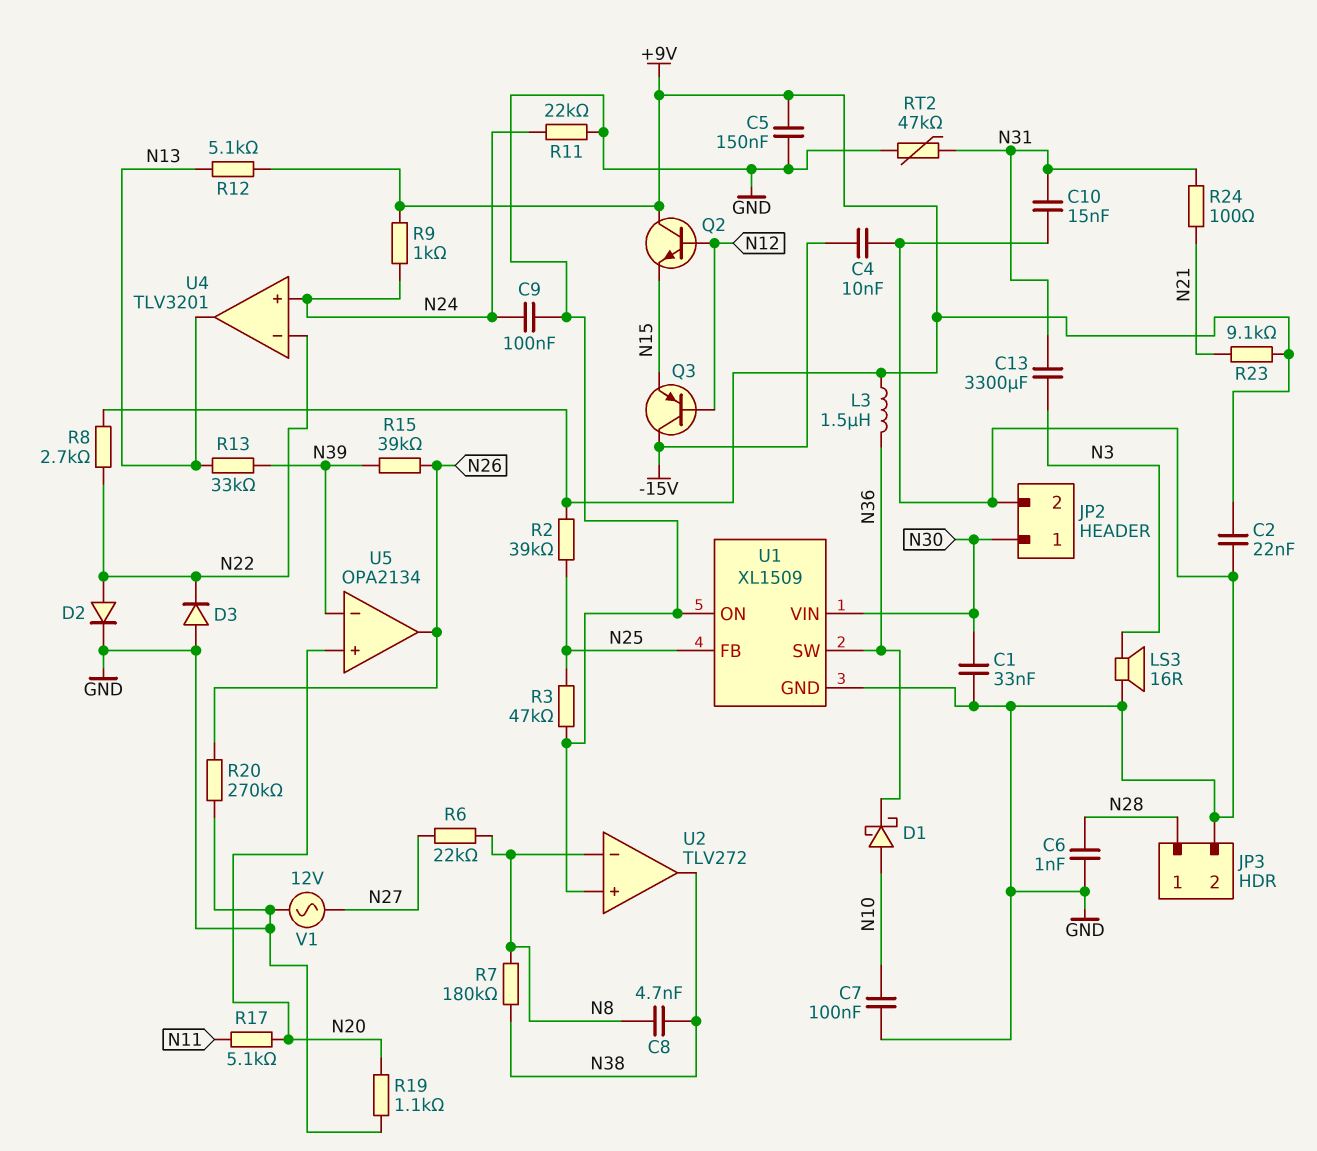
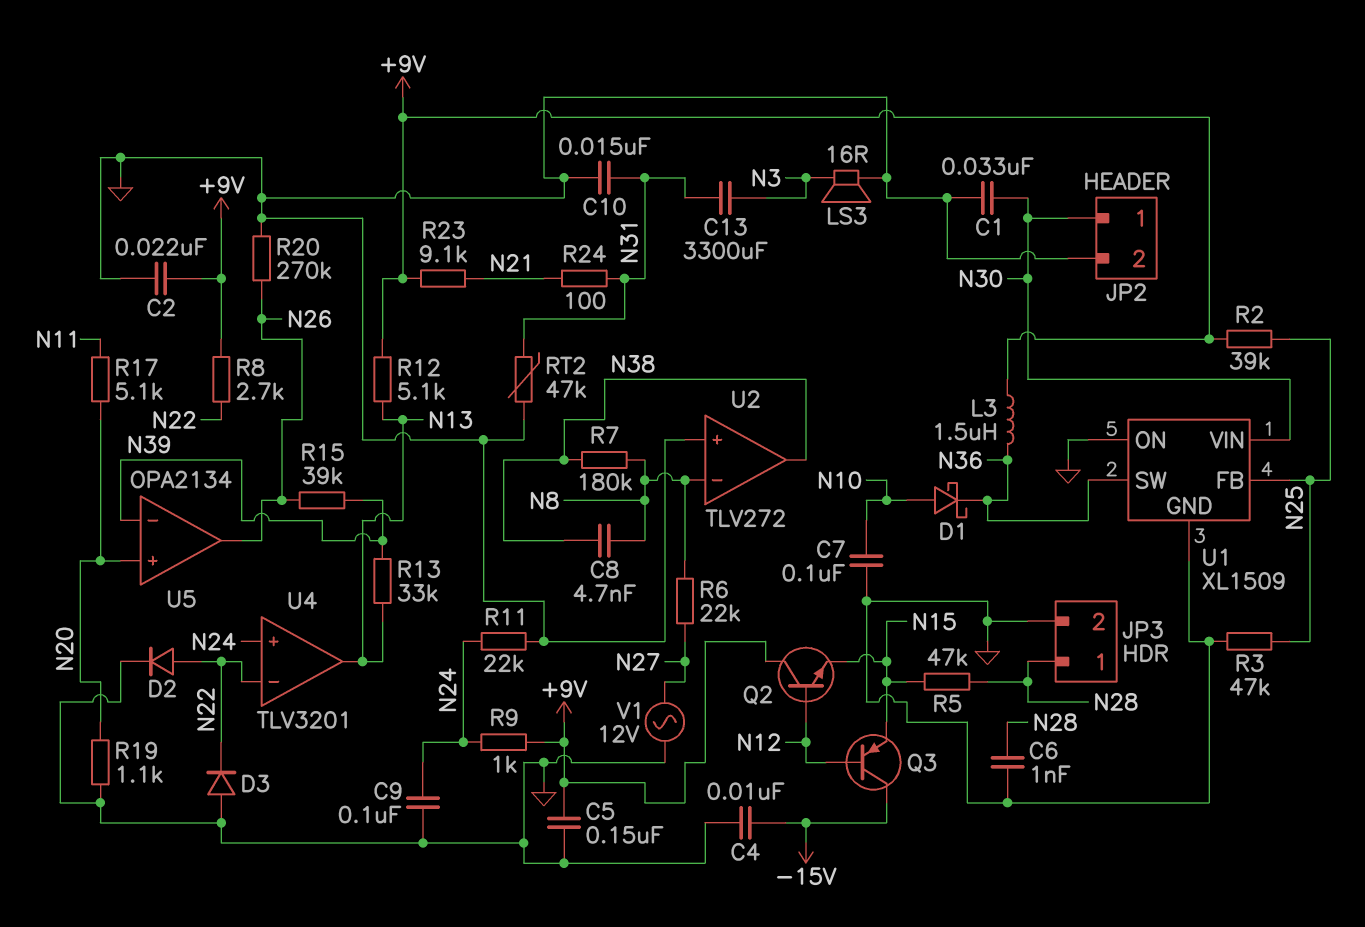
R5: none -> 47k (N15, N28)

